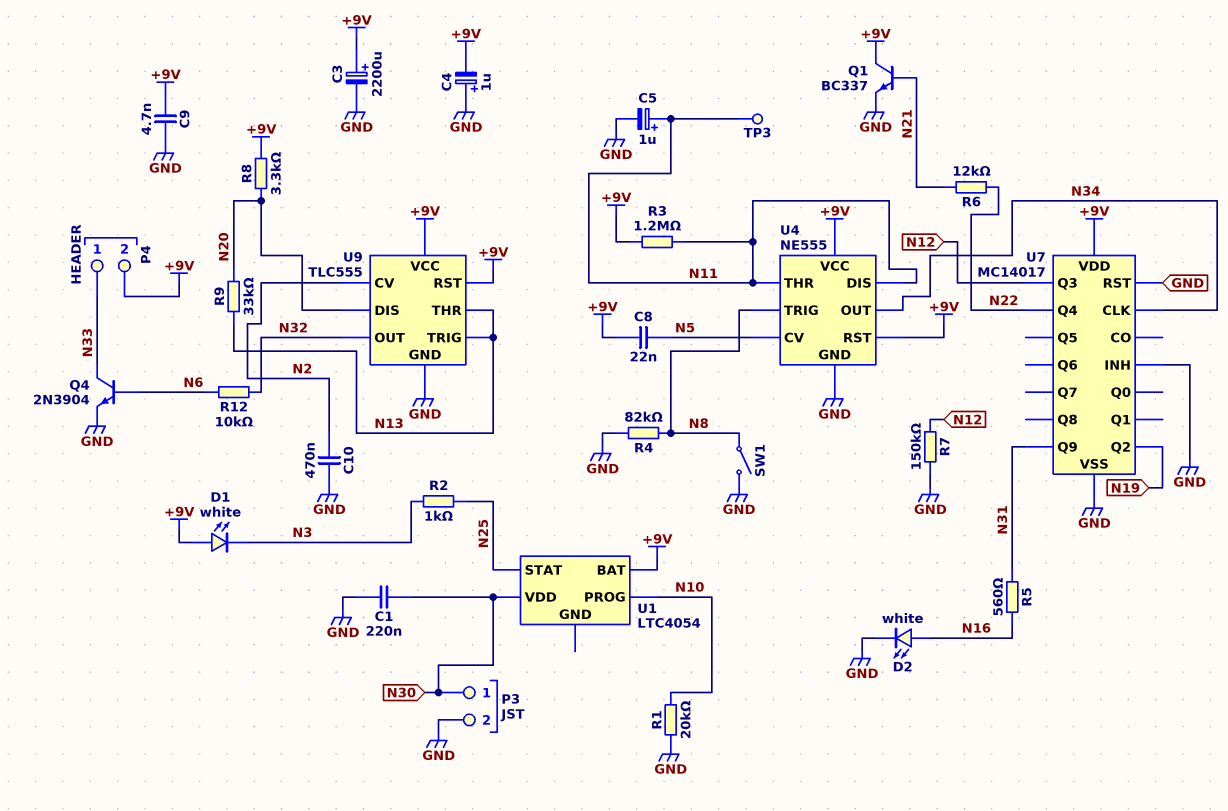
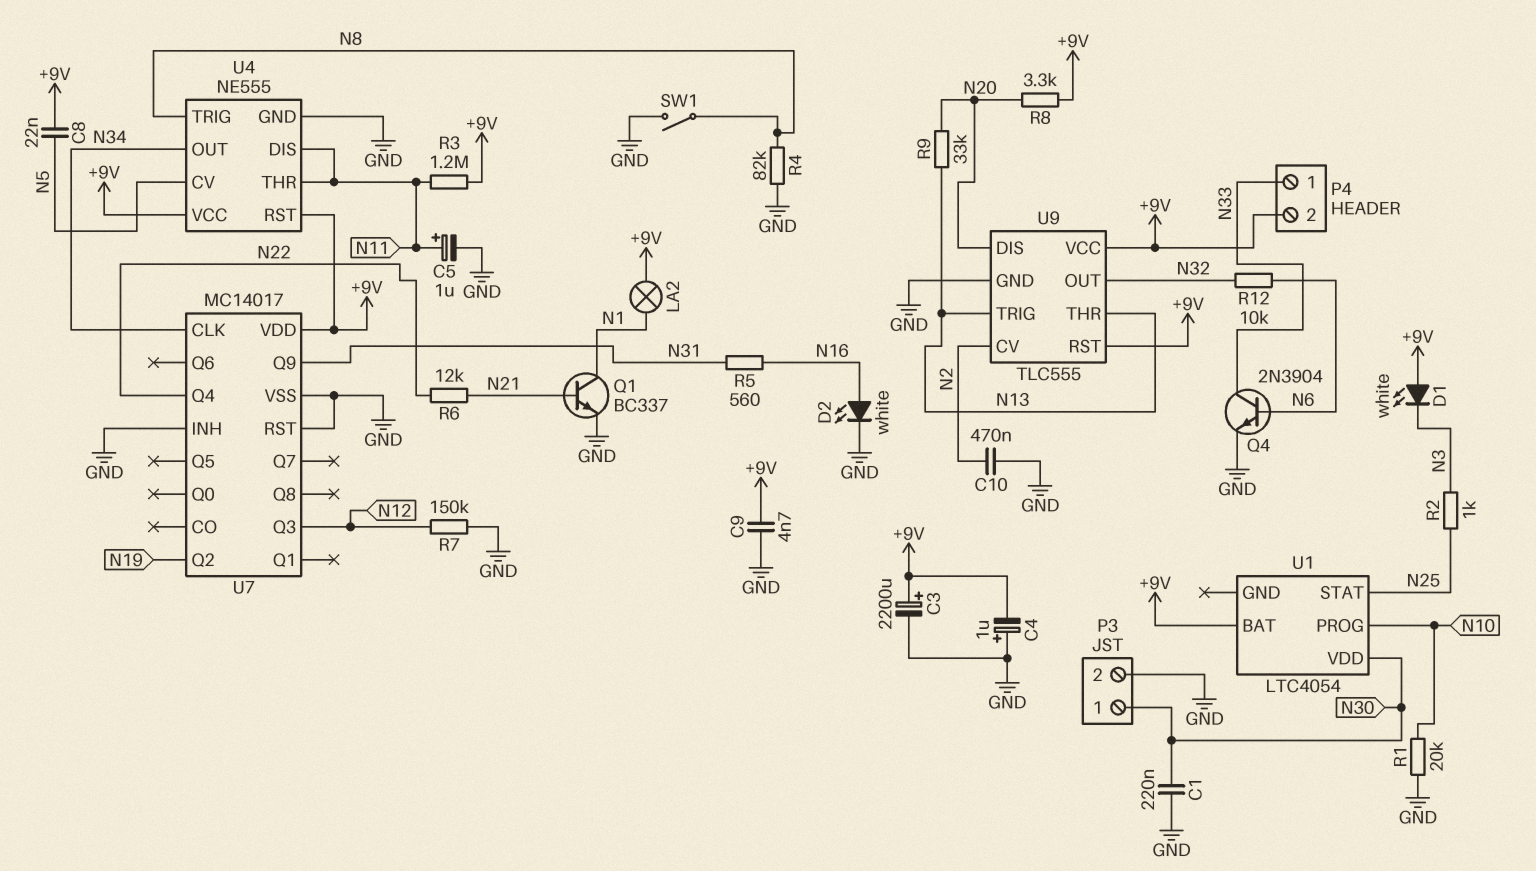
LA2: none -> lamp (+9V, N1)
Q1: NPN BC337 (B N21, C +9V, E GND) -> NPN BC337 (B N21, C N1, E GND)
TP3: test point (N11) -> none

